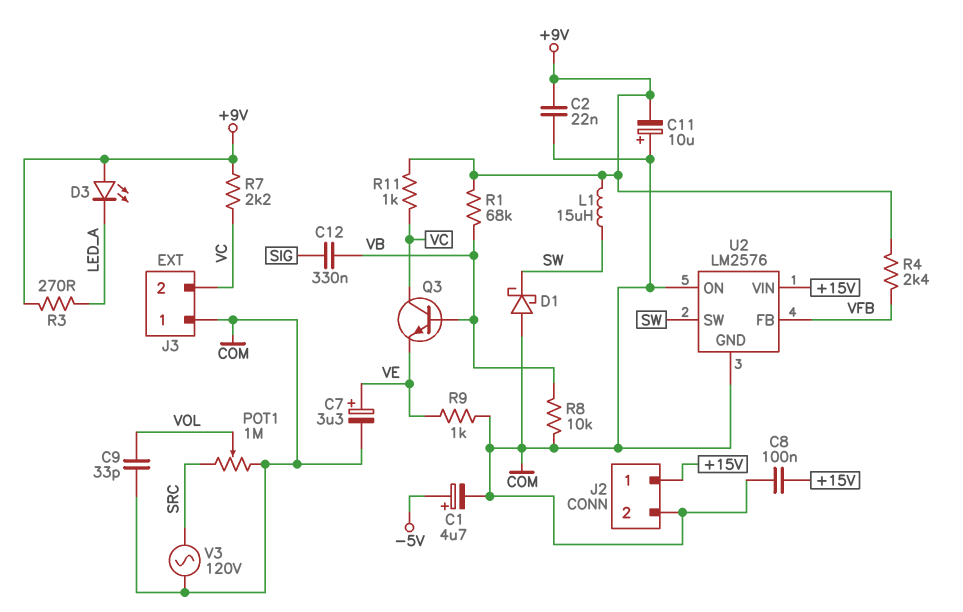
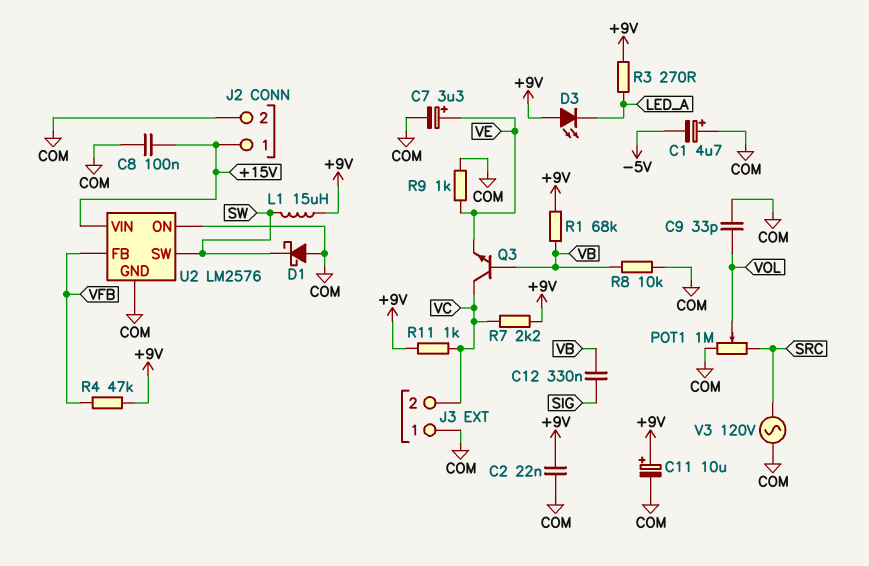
C1: 4.7uF (plus -5V, minus COM) -> 4.7uF (plus COM, minus -5V)
C11: 10uF (plus COM, minus +9V) -> 10uF (plus +9V, minus COM)
R4: 2.4k (+9V, VFB) -> 47k (+9V, VFB)

